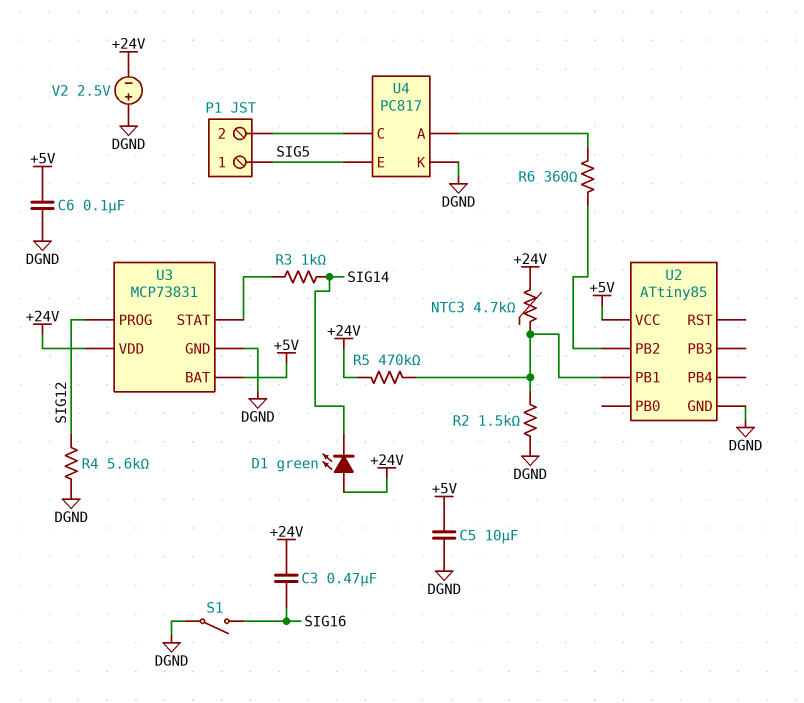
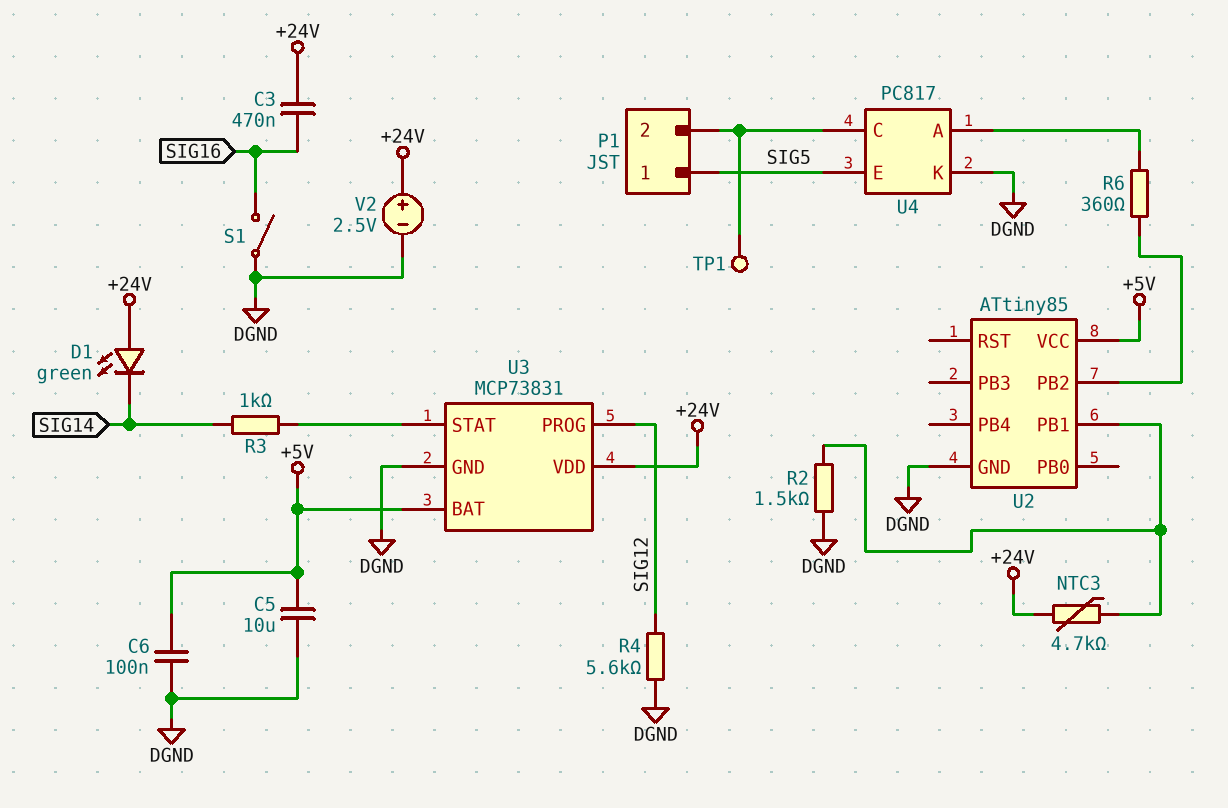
R5: 470k (+24V, U2/PB1) -> none
TP1: none -> test point (P1/2)
V2: 2.5V (plus DGND, minus +24V) -> 2.5V (plus +24V, minus DGND)

